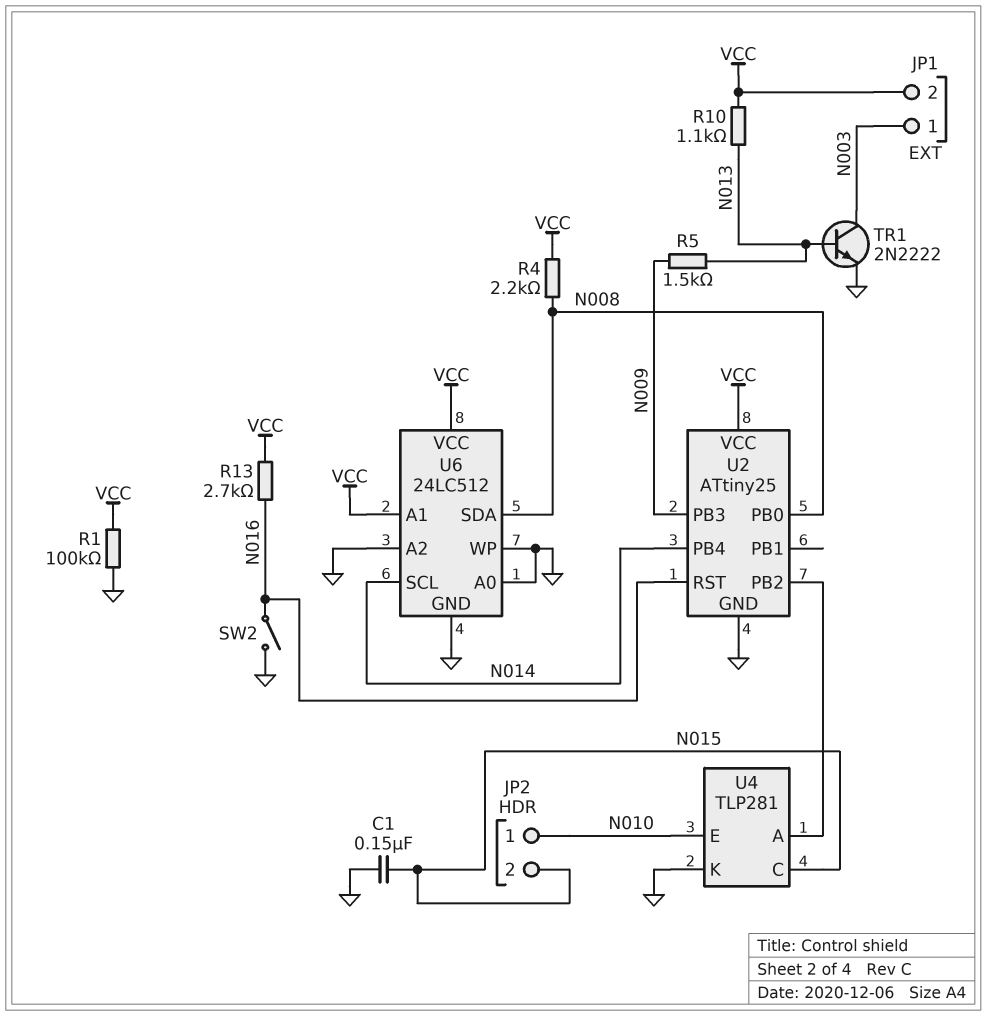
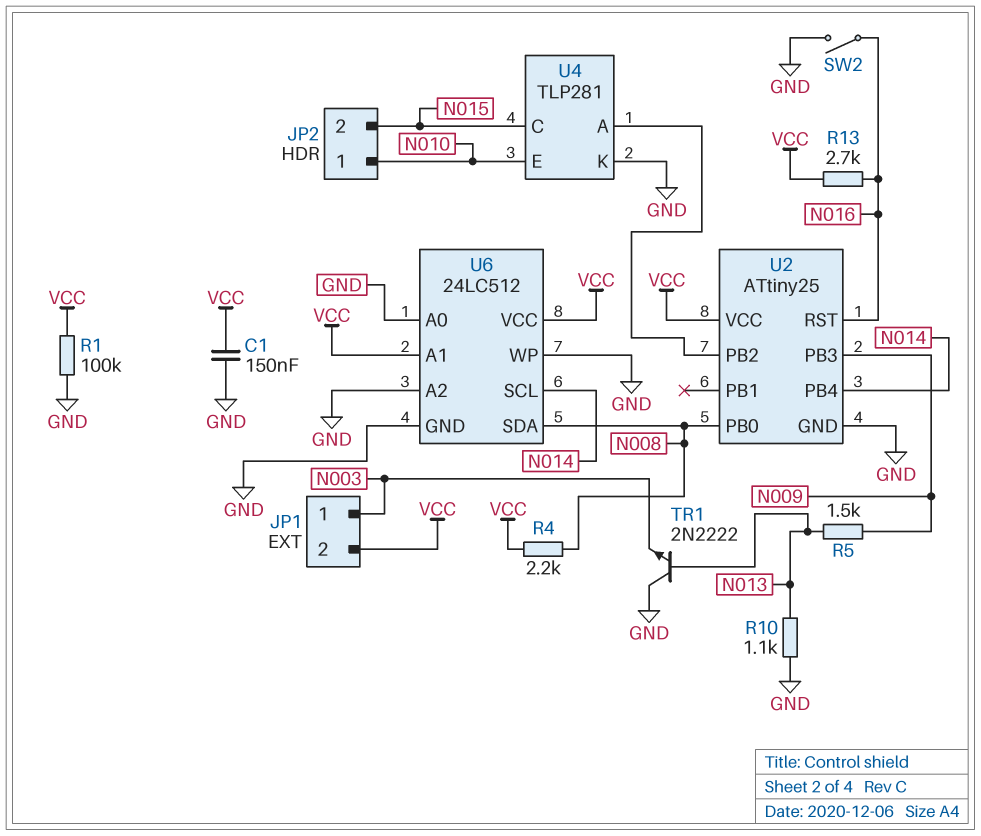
C1: 150nF (GND, N015) -> 150nF (GND, VCC)
R10: 1.1k (N013, VCC) -> 1.1k (GND, N013)
TR1: NPN 2N2222 (B N013, C N003, E GND) -> NPN 2N2222 (B N013, C GND, E N003)

